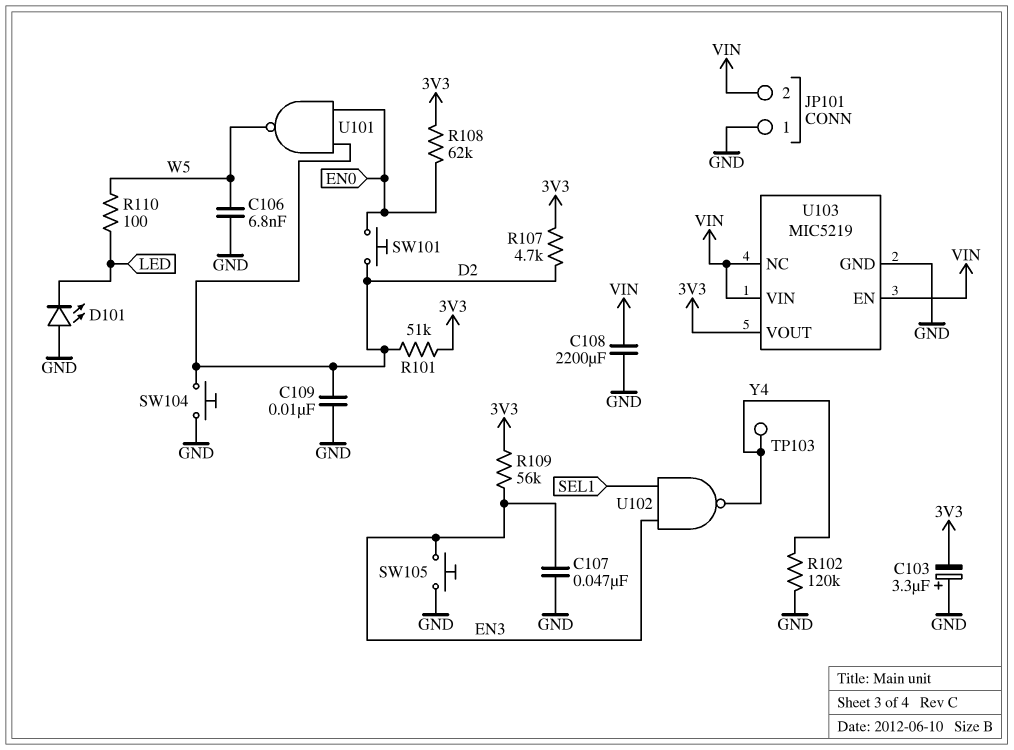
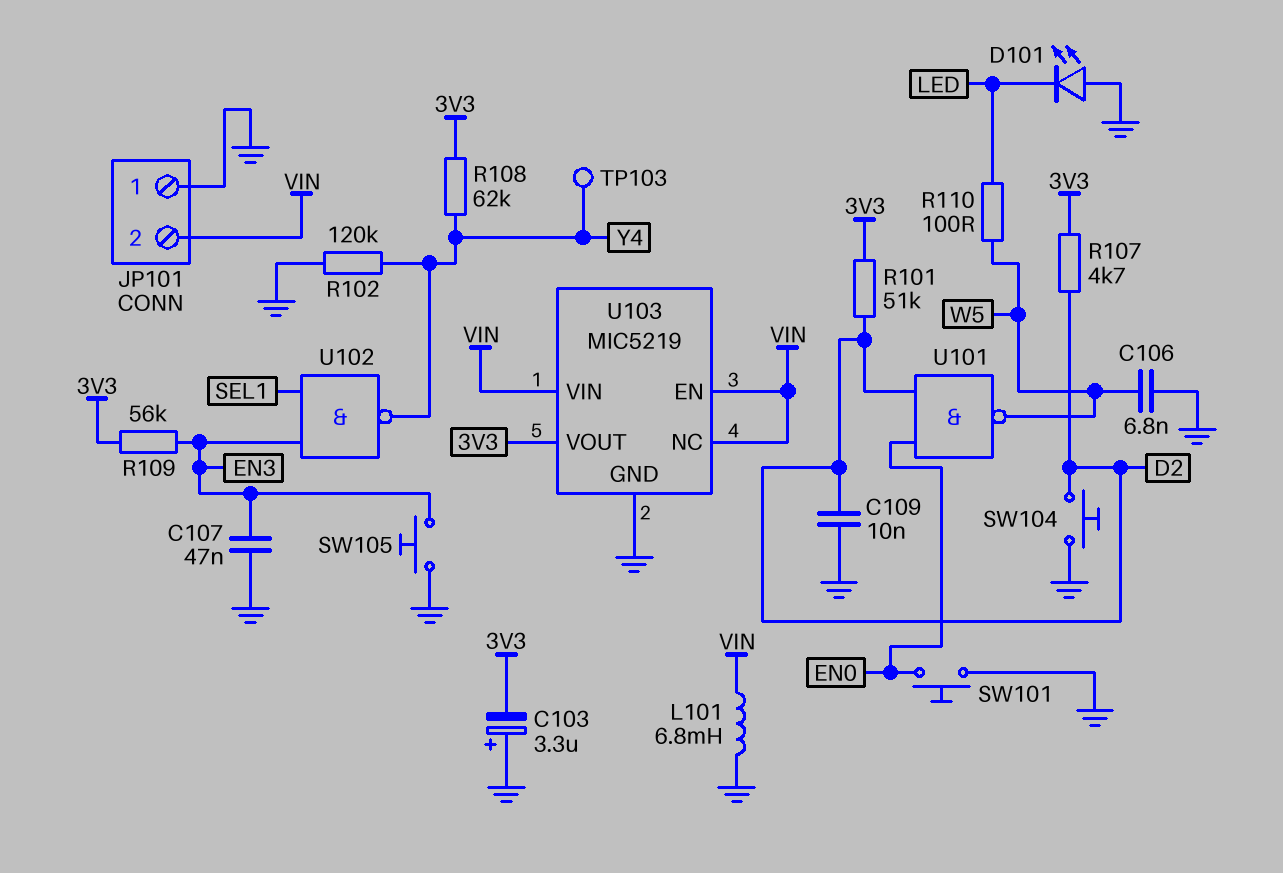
C108: 2200uF (GND, VIN) -> none
L101: none -> 6.8mH (GND, VIN)
R108: 62k (3V3, EN0) -> 62k (3V3, Y4)
SW101: button (D2, EN0) -> button (EN0, GND)

